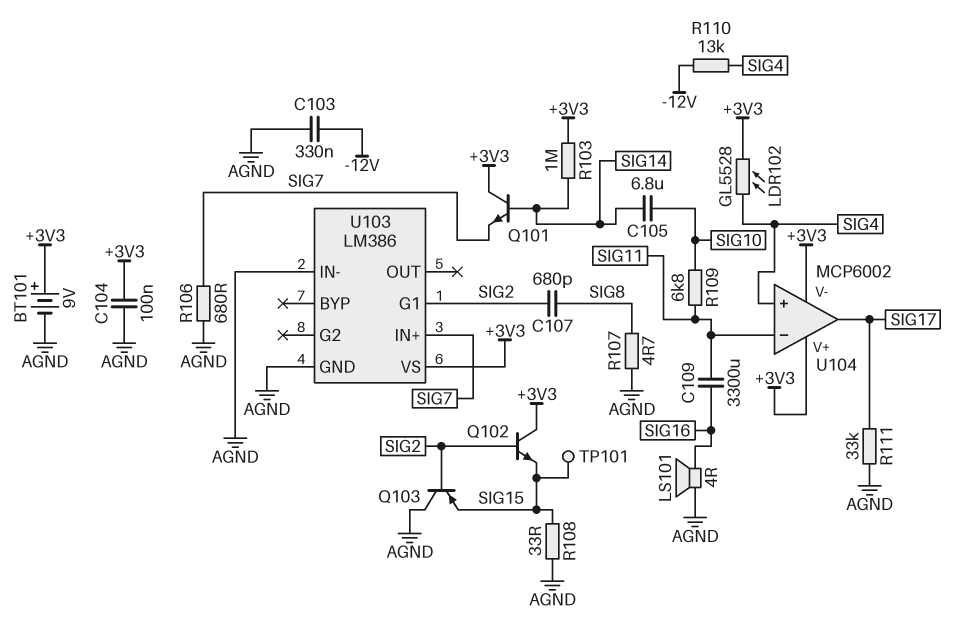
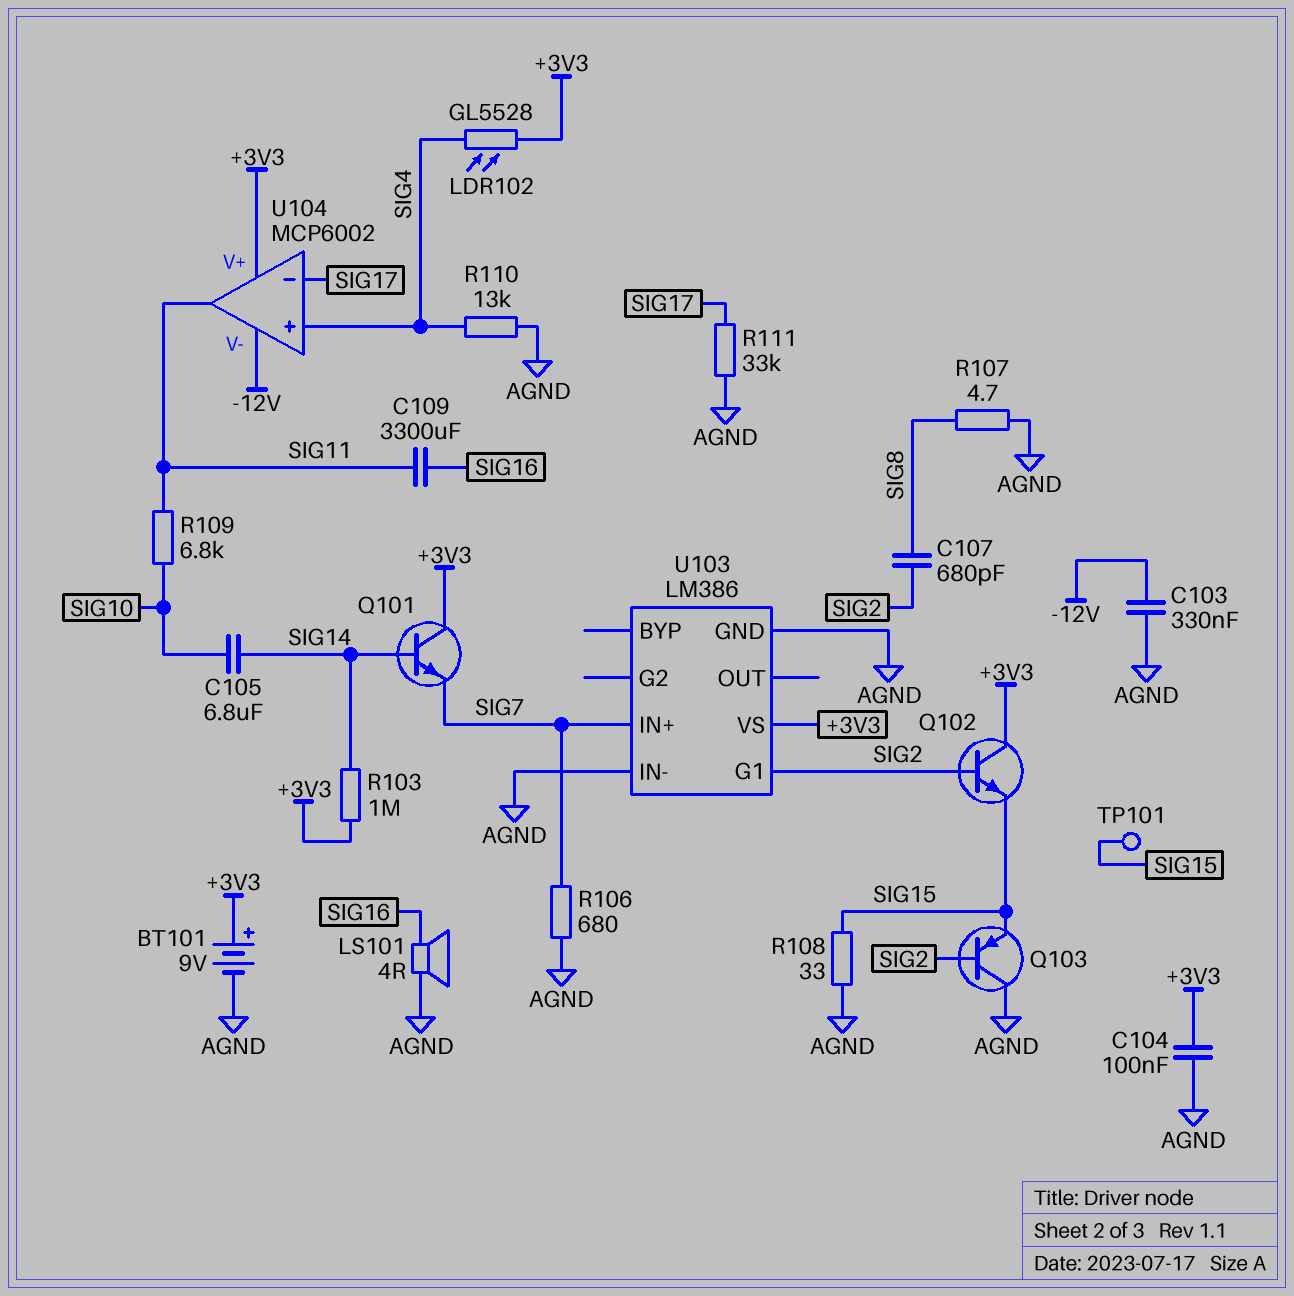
R110: 13k (-12V, SIG4) -> 13k (AGND, SIG4)
U104 pin V-: +3V3 -> -12V
U104 pin in-: SIG11 -> SIG17
U104 pin out: SIG17 -> SIG11

